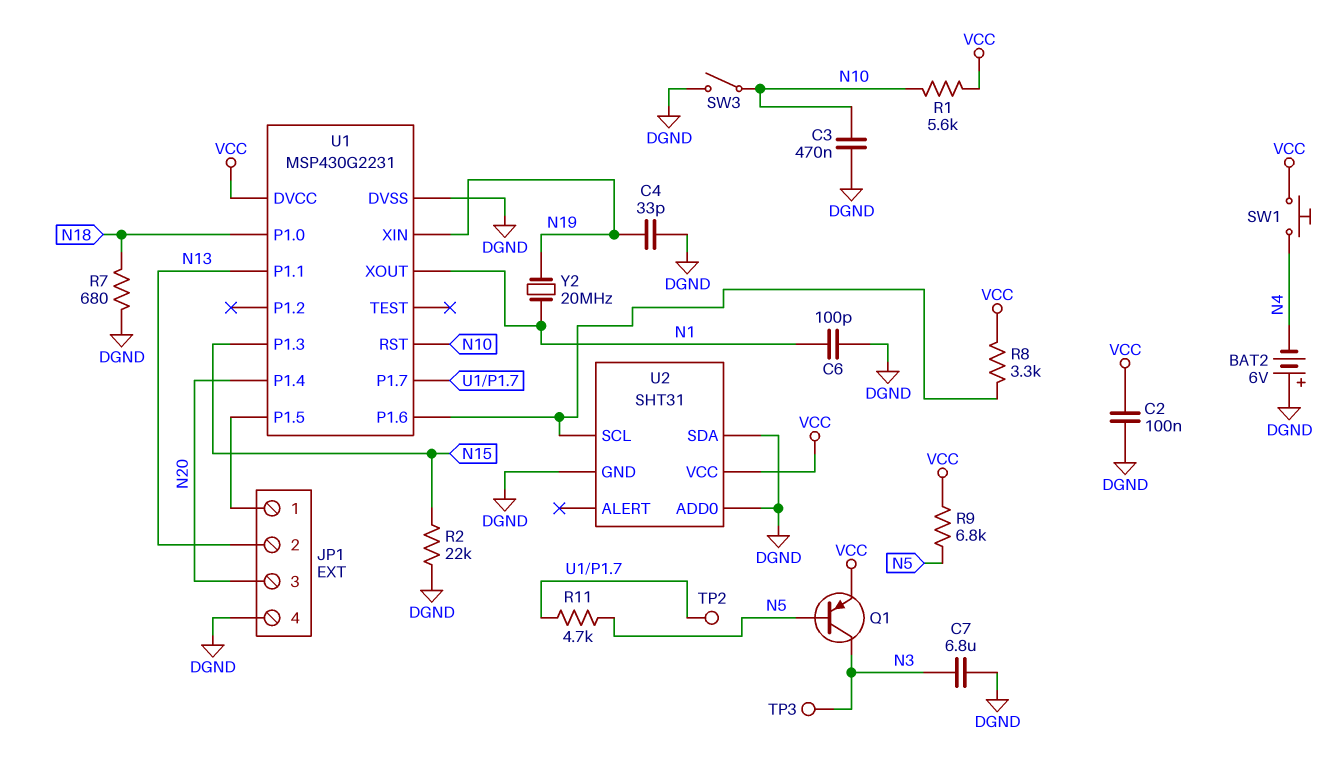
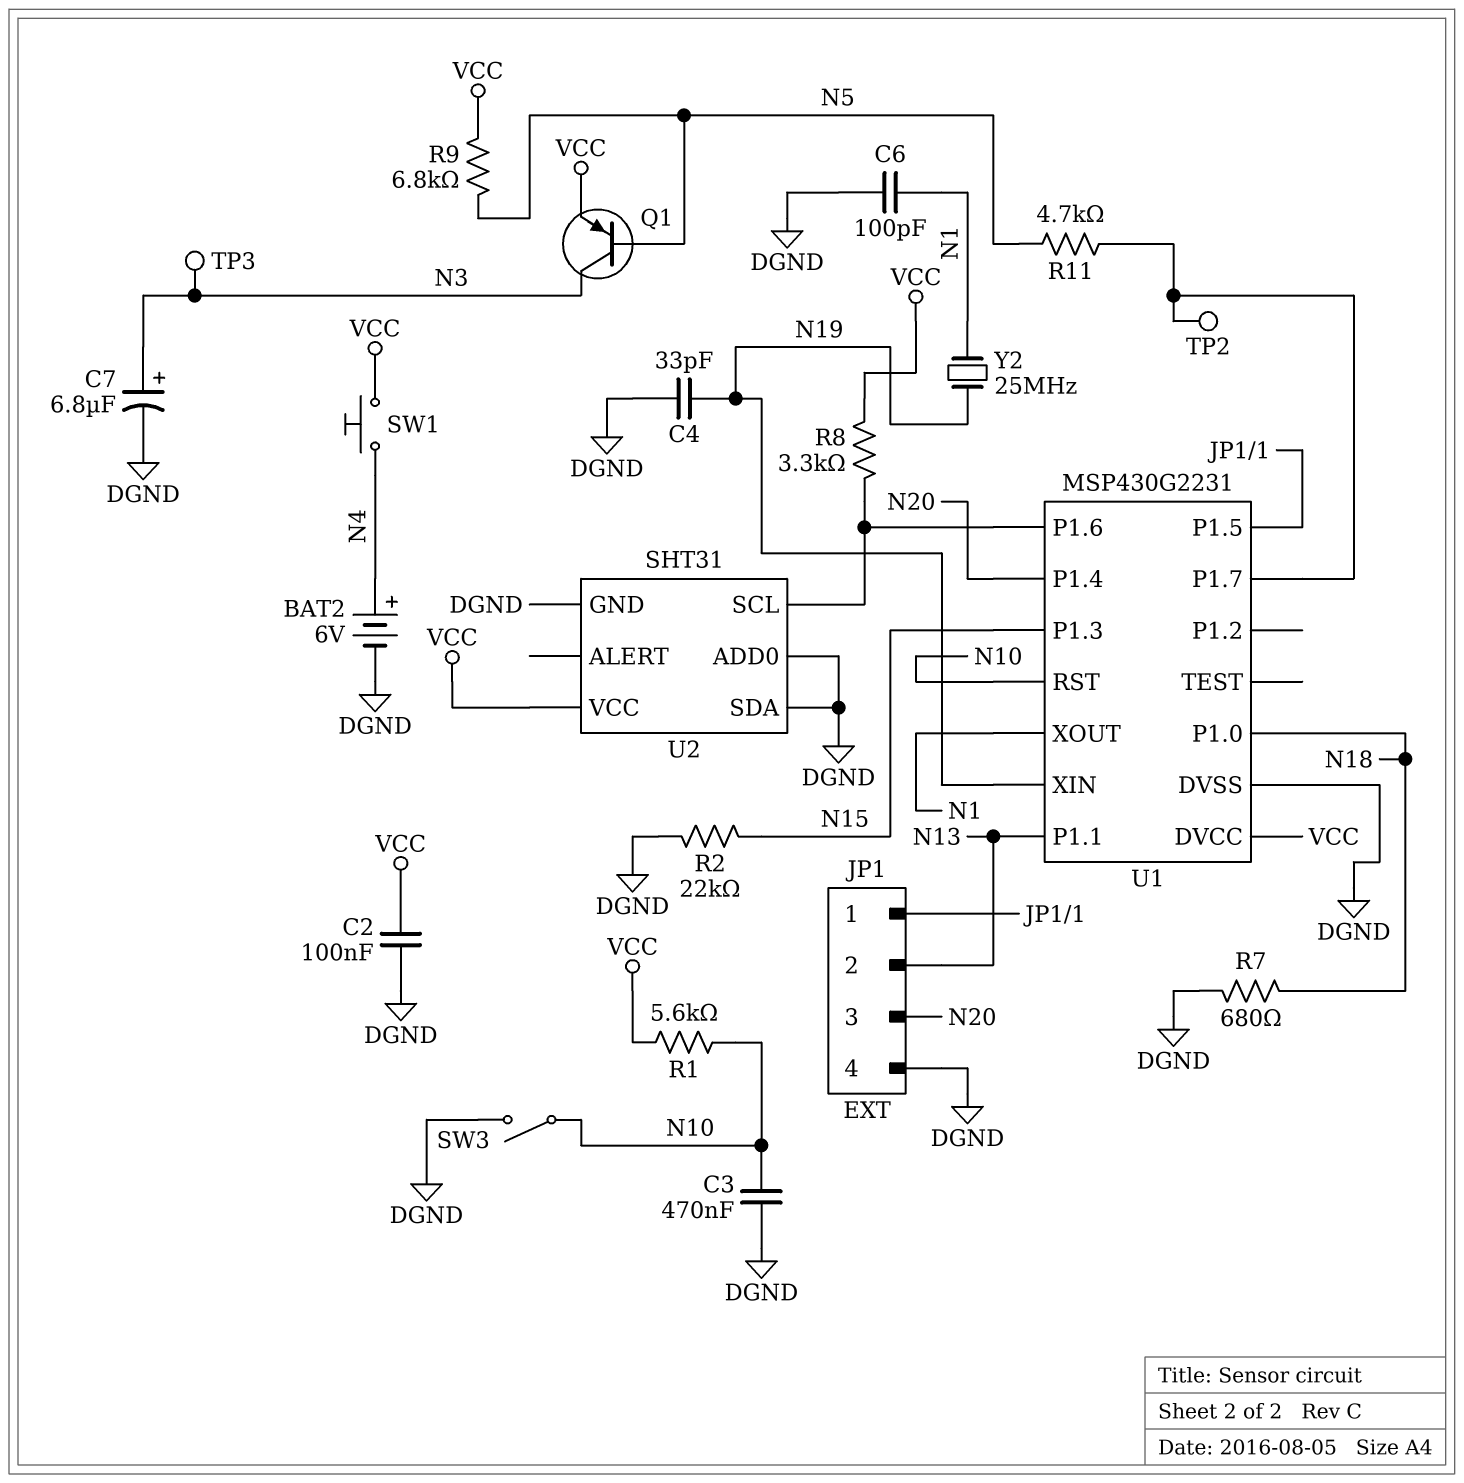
BAT2: 6V (plus DGND, minus N4) -> 6V (plus N4, minus DGND)
C7: 6.8uF (DGND, N3) -> 6.8uF (plus N3, minus DGND)
Y2: 20MHz (N1, N19) -> 25MHz (N1, N19)

